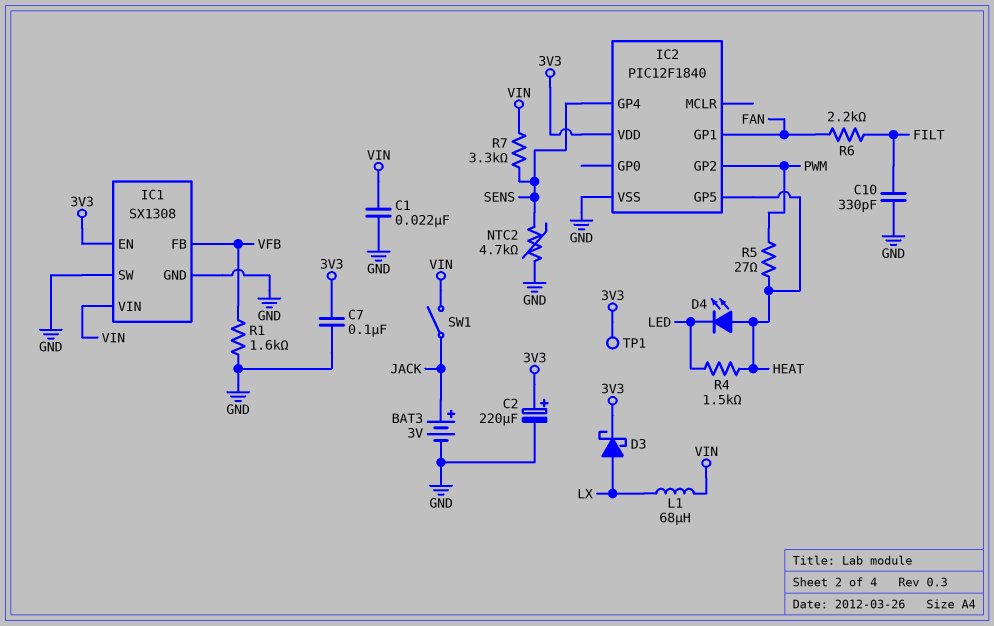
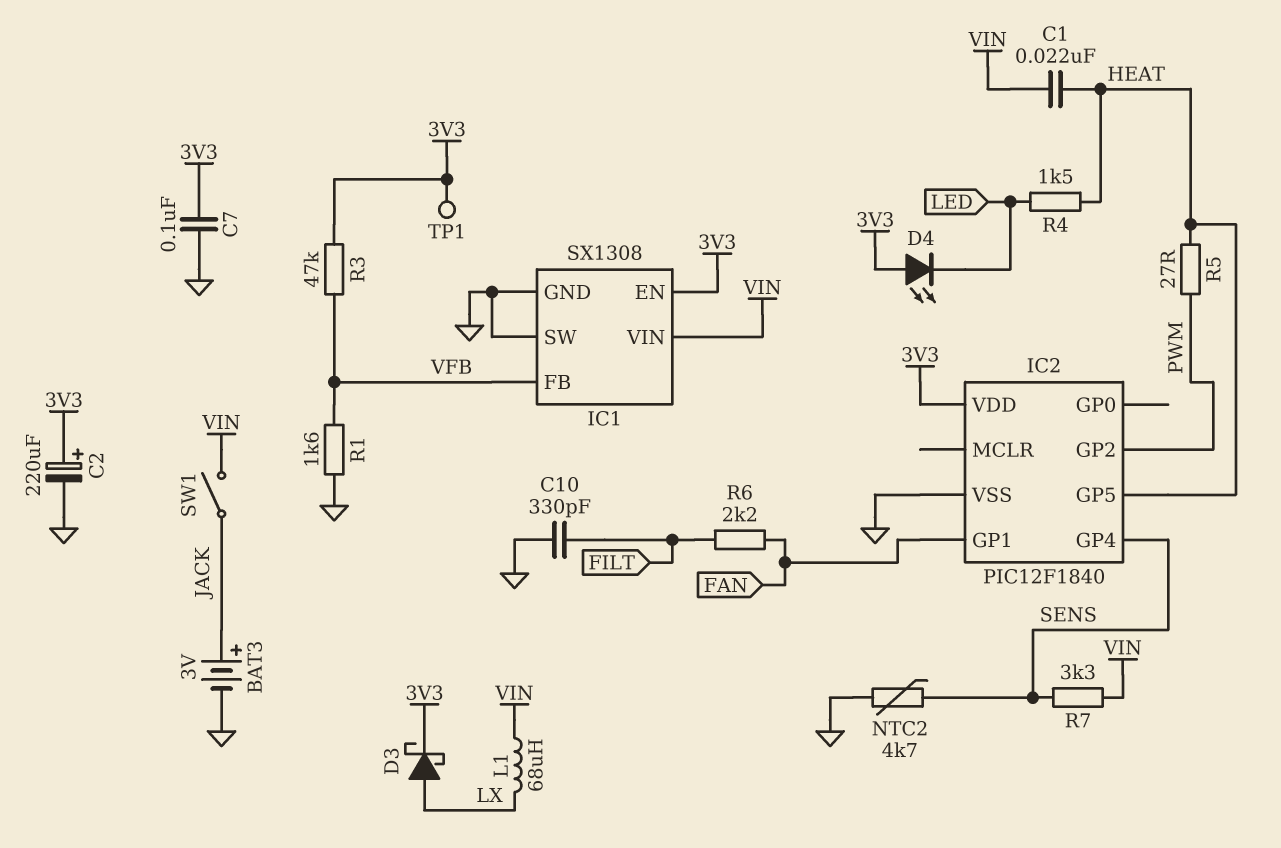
C1: 22nF (GND, VIN) -> 22nF (HEAT, VIN)
D4: LED (A HEAT, K LED) -> LED (A 3V3, K LED)
R3: none -> 47k (3V3, VFB)

